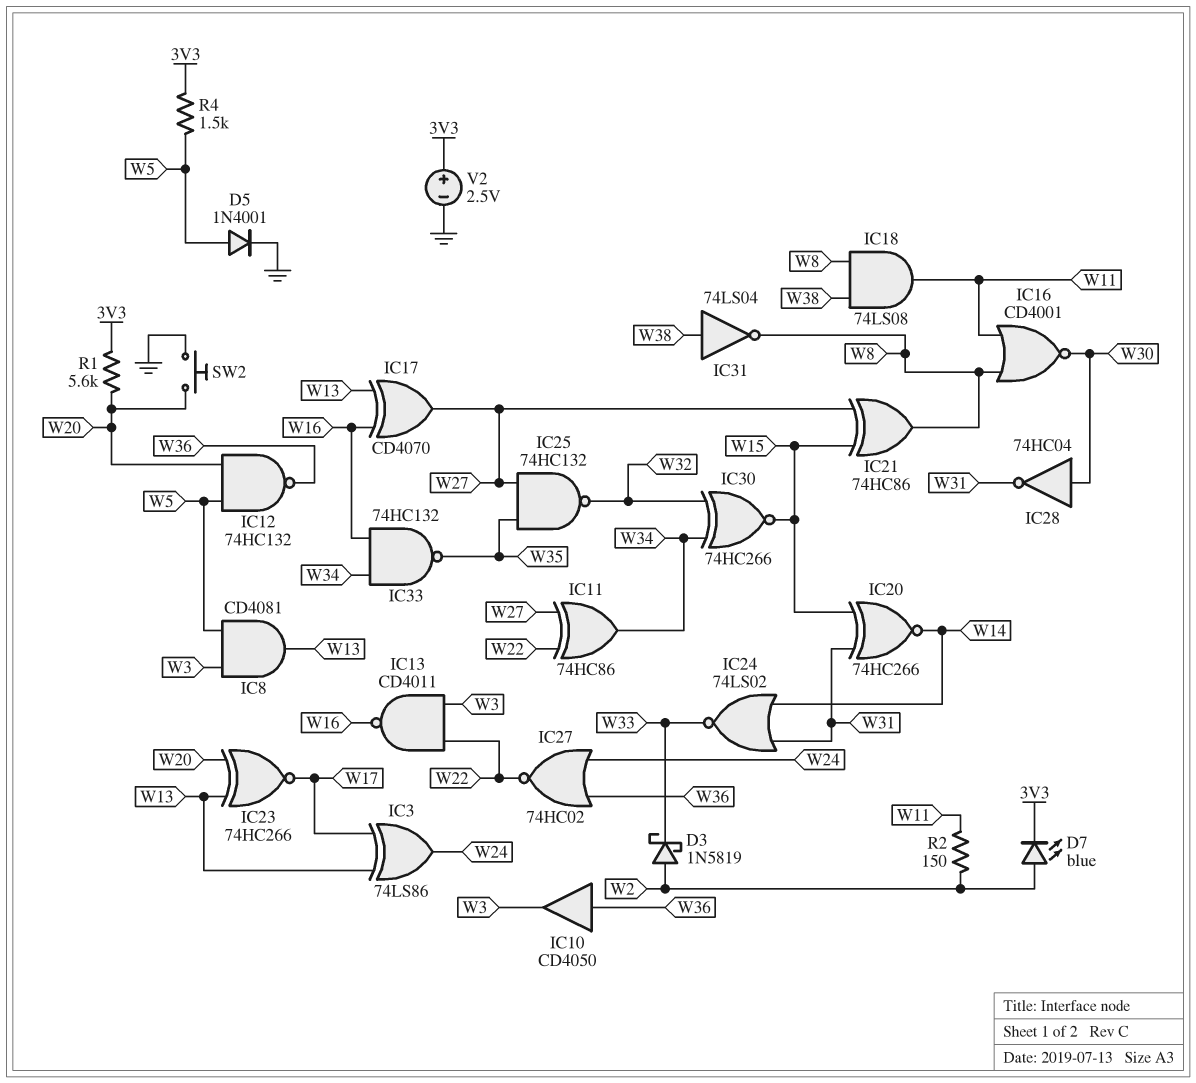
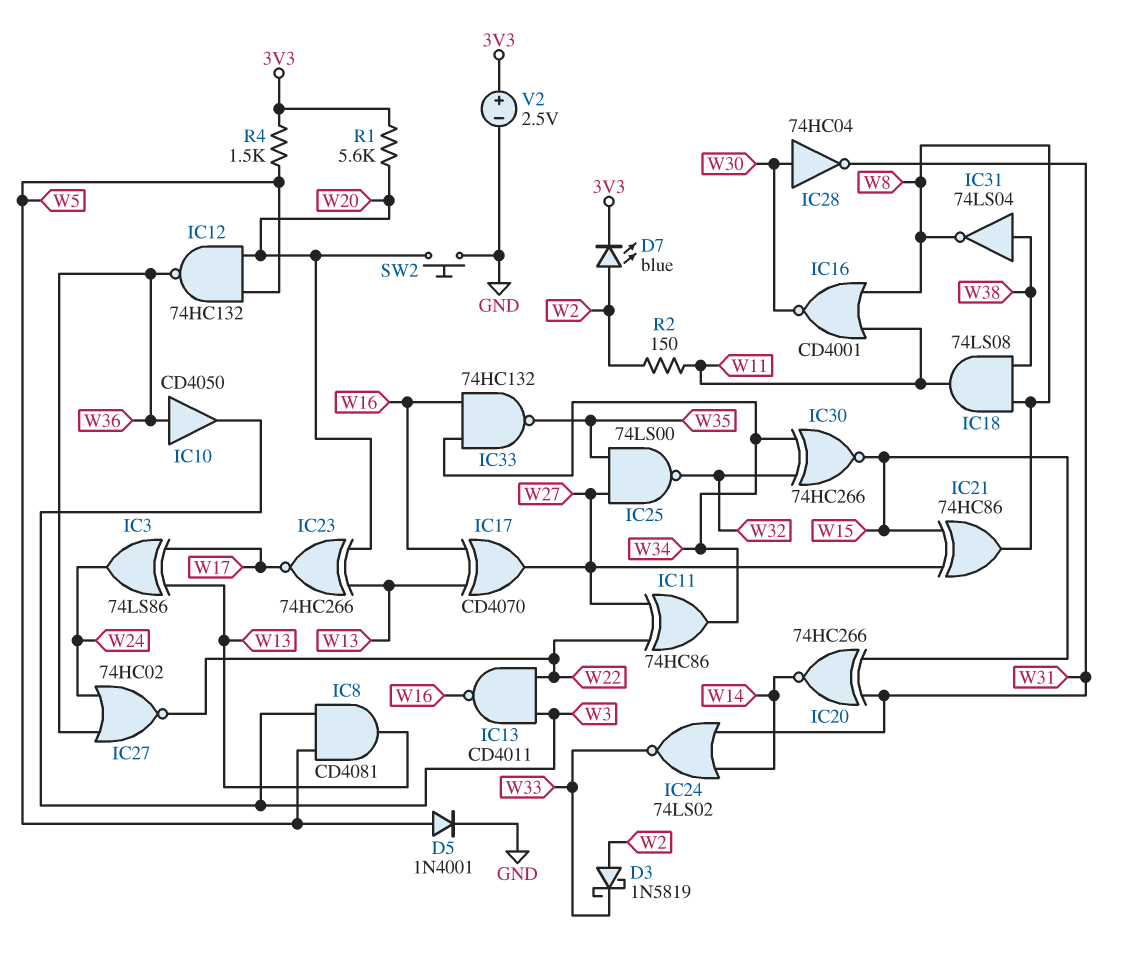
IC25: NAND 74HC132 (in W27, in W35, out W32) -> NAND 74LS00 (in W27, in W35, out W32)

